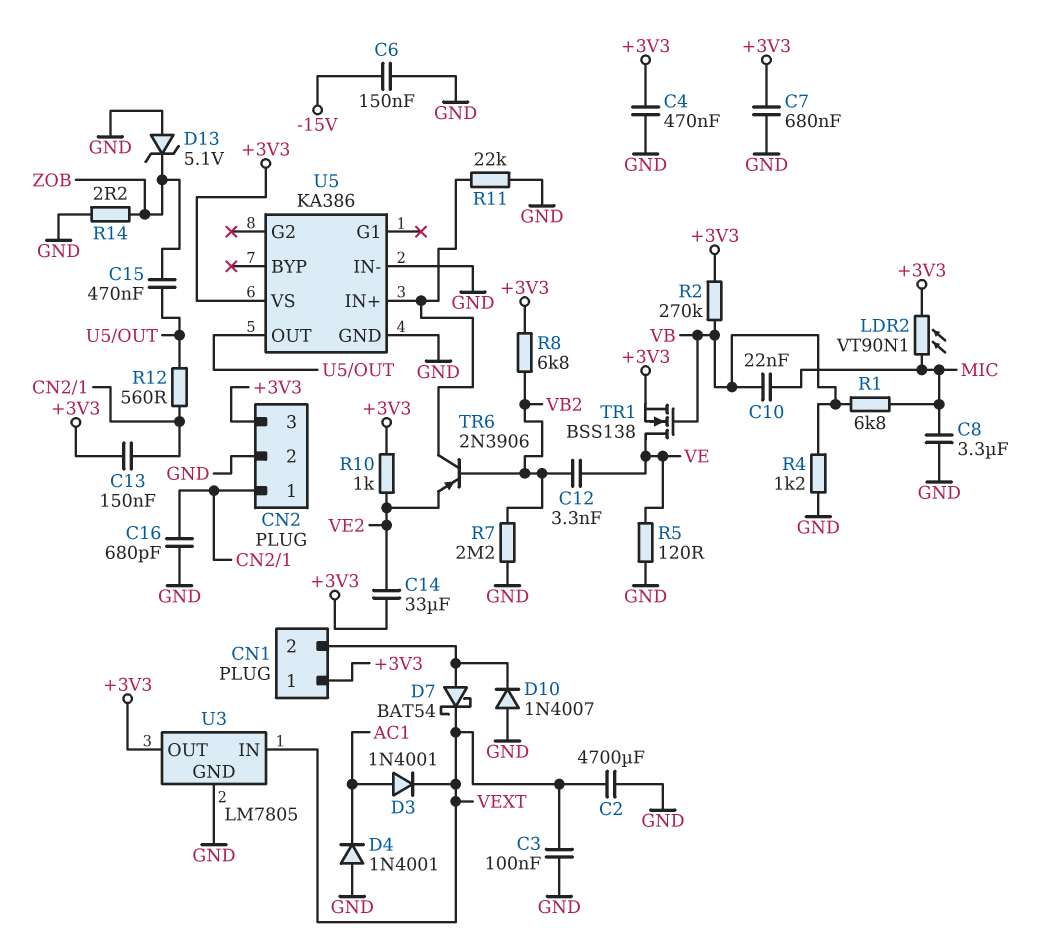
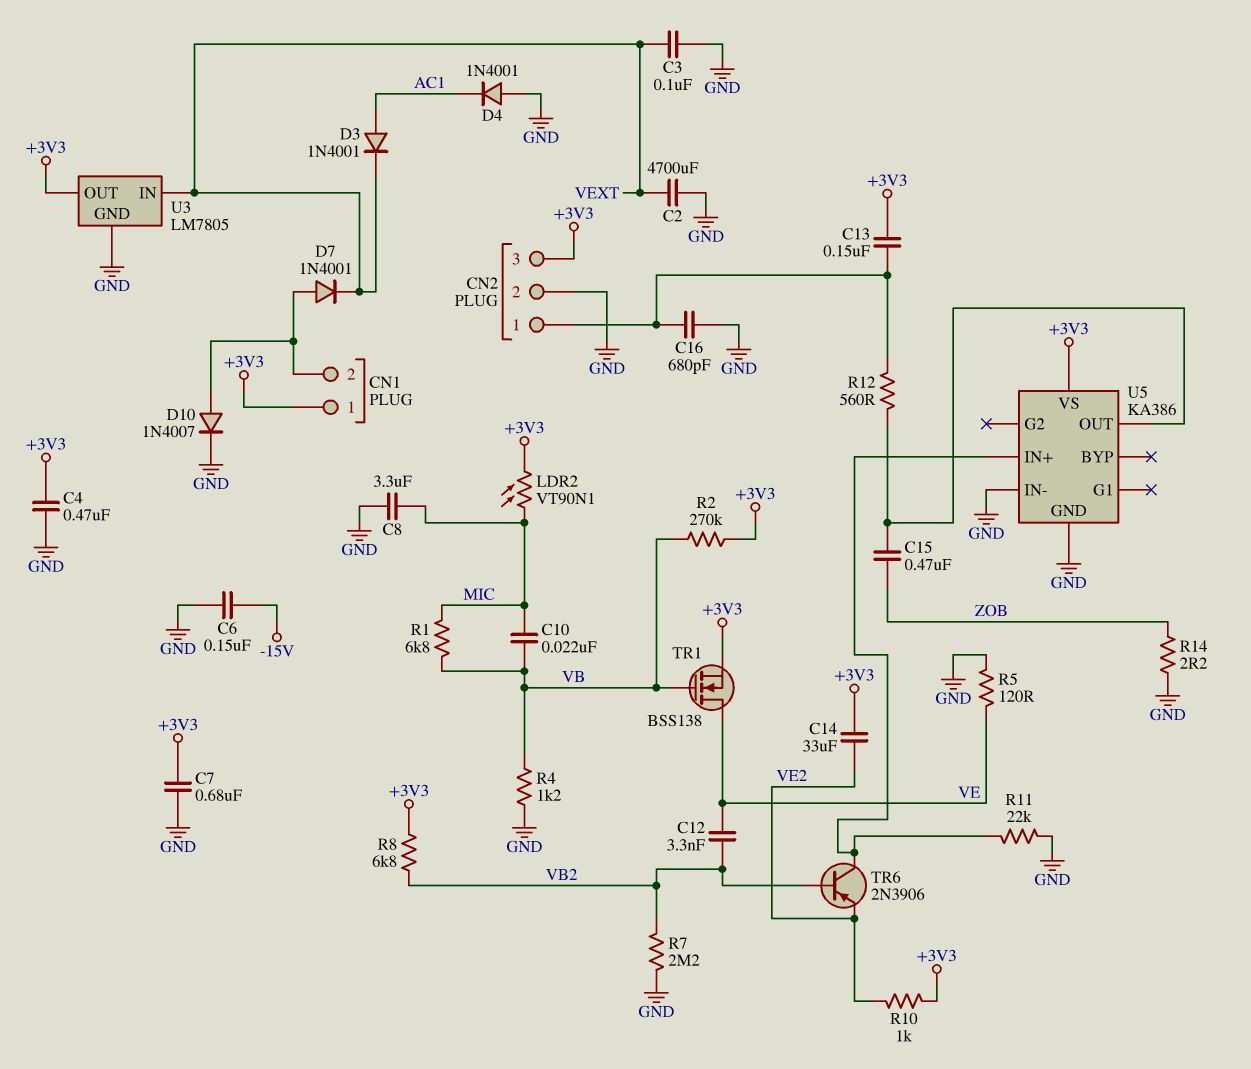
D7: schottky BAT54 (A CN1/2, K VEXT) -> diode 1N4001 (A CN1/2, K VEXT)
D10: diode 1N4007 (A GND, K CN1/2) -> diode 1N4007 (A CN1/2, K GND)
D13: zener 5.1V (A GND, K ZOB) -> none

